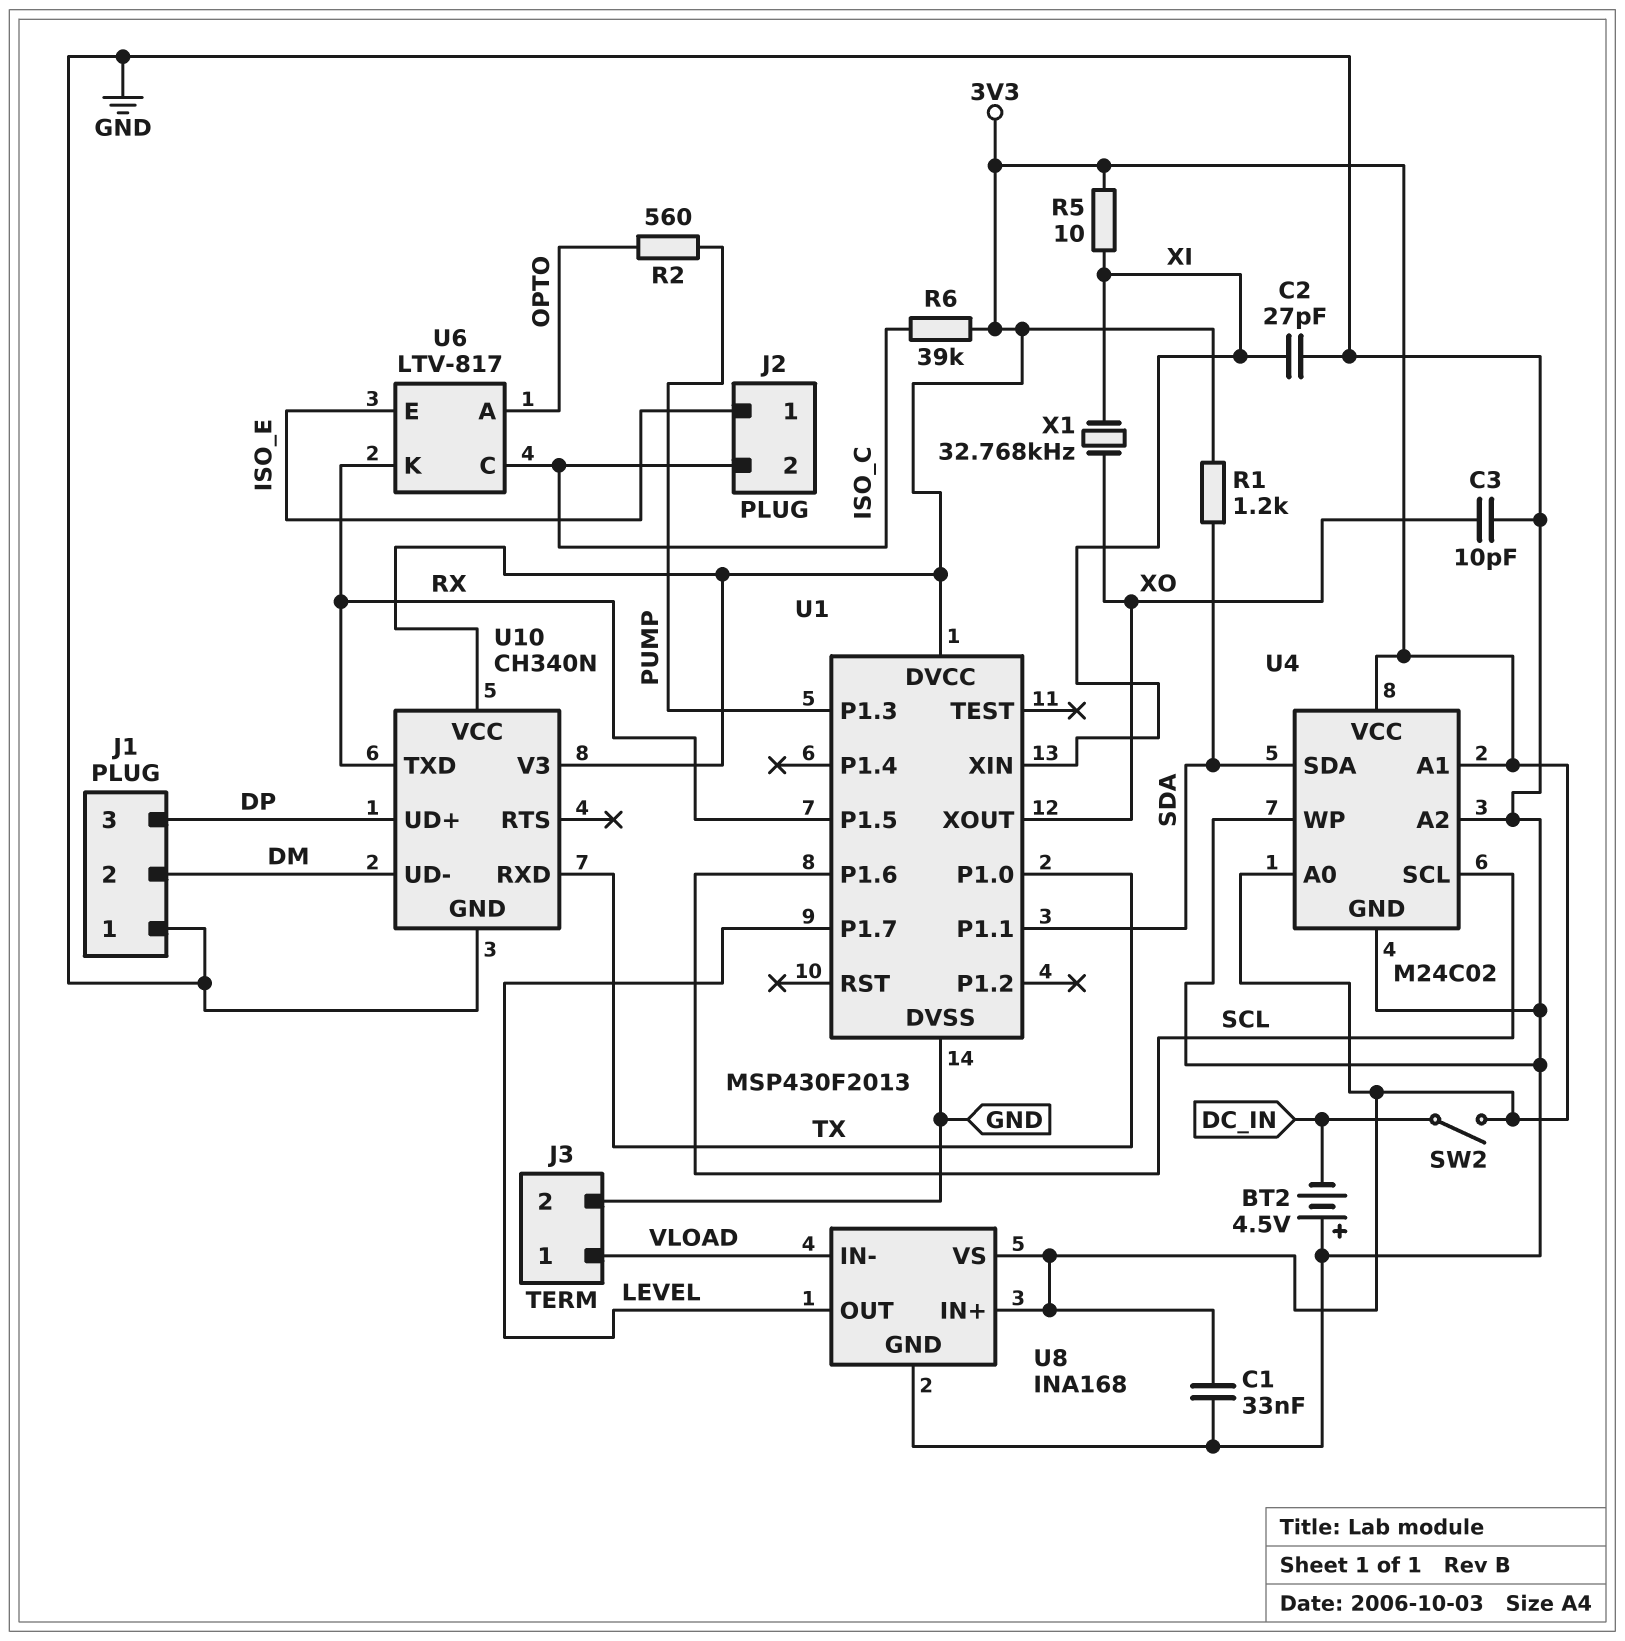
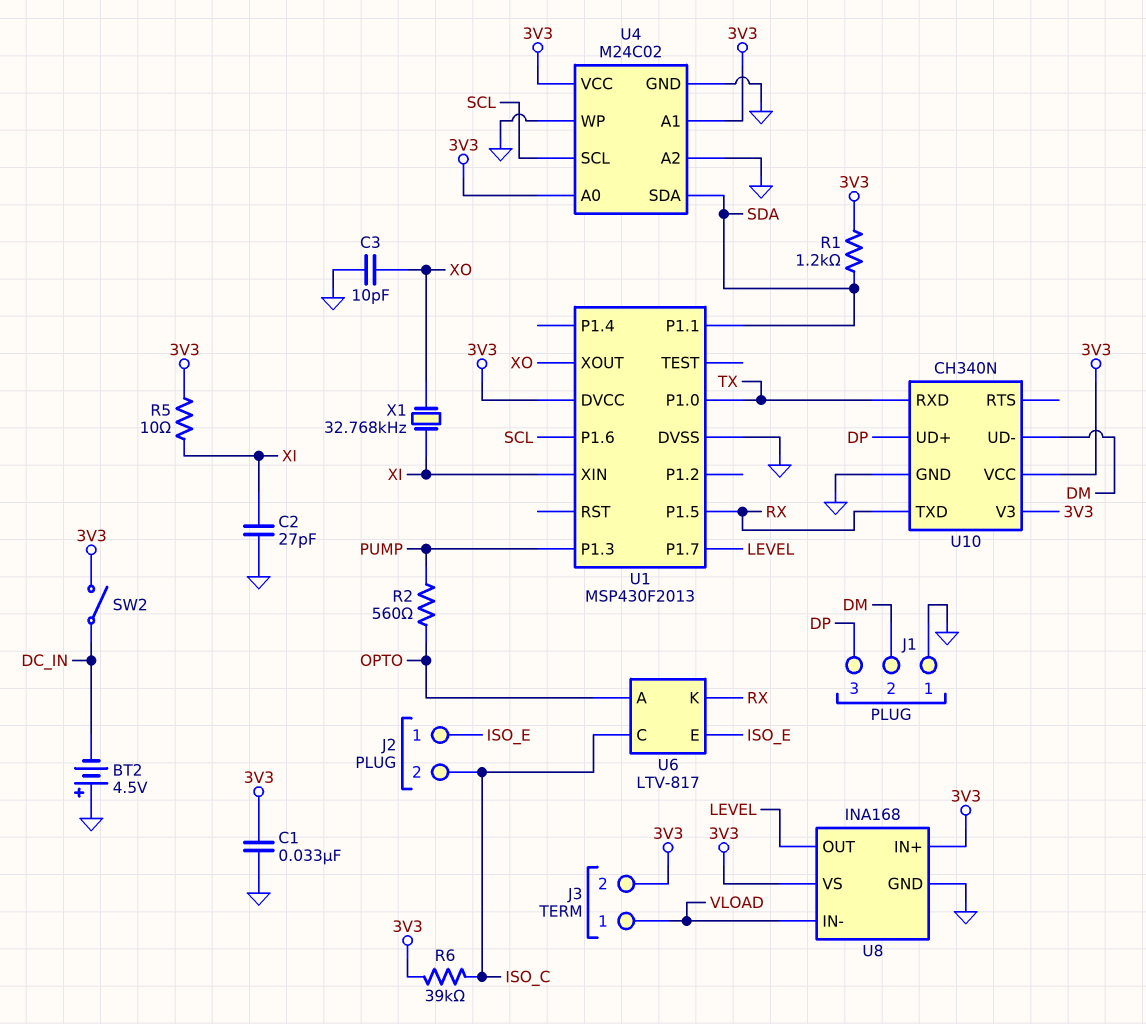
J3 pin 2: GND -> 3V3

